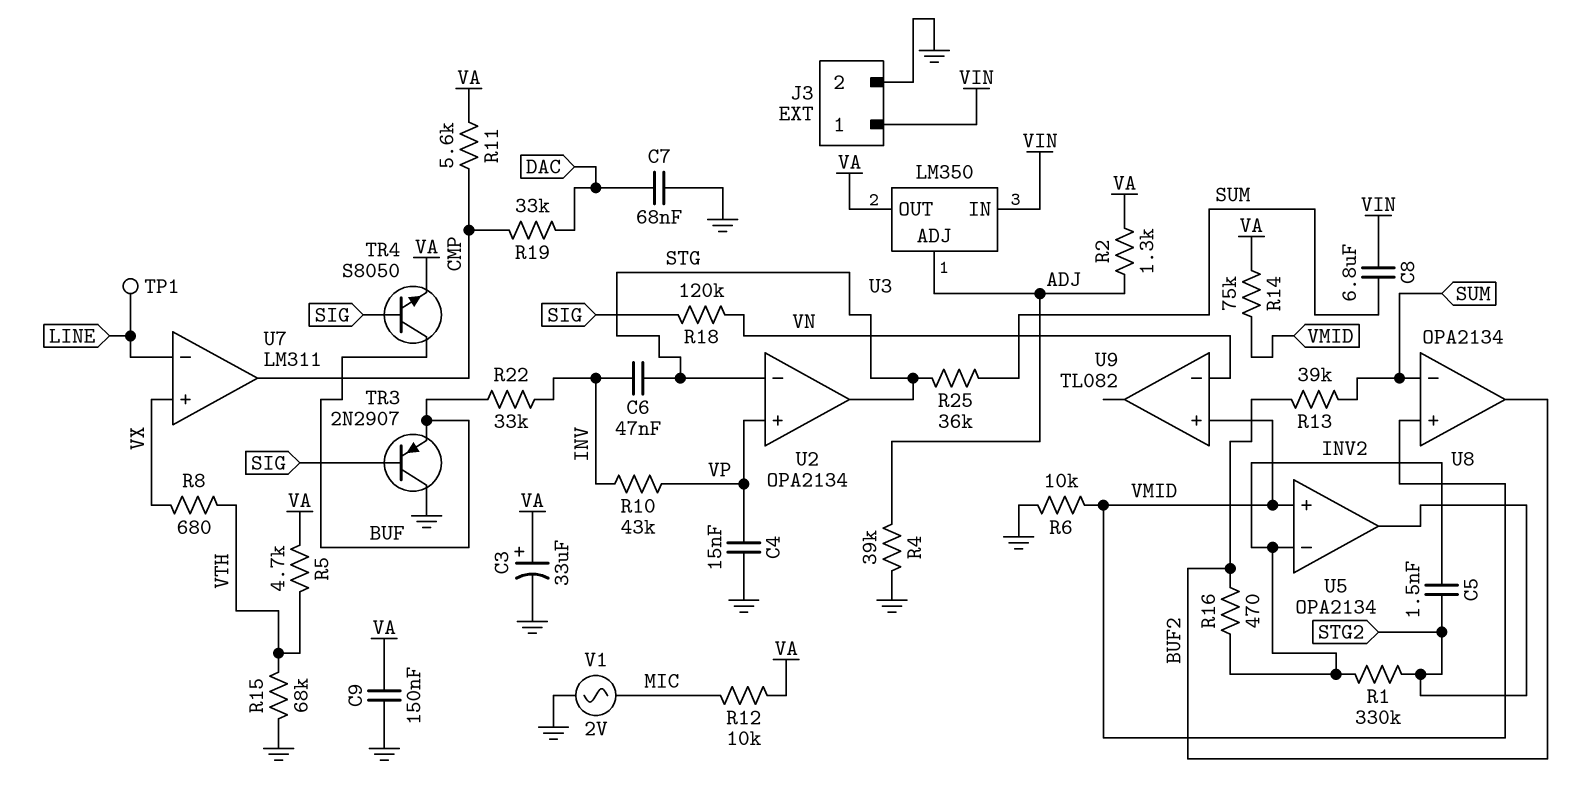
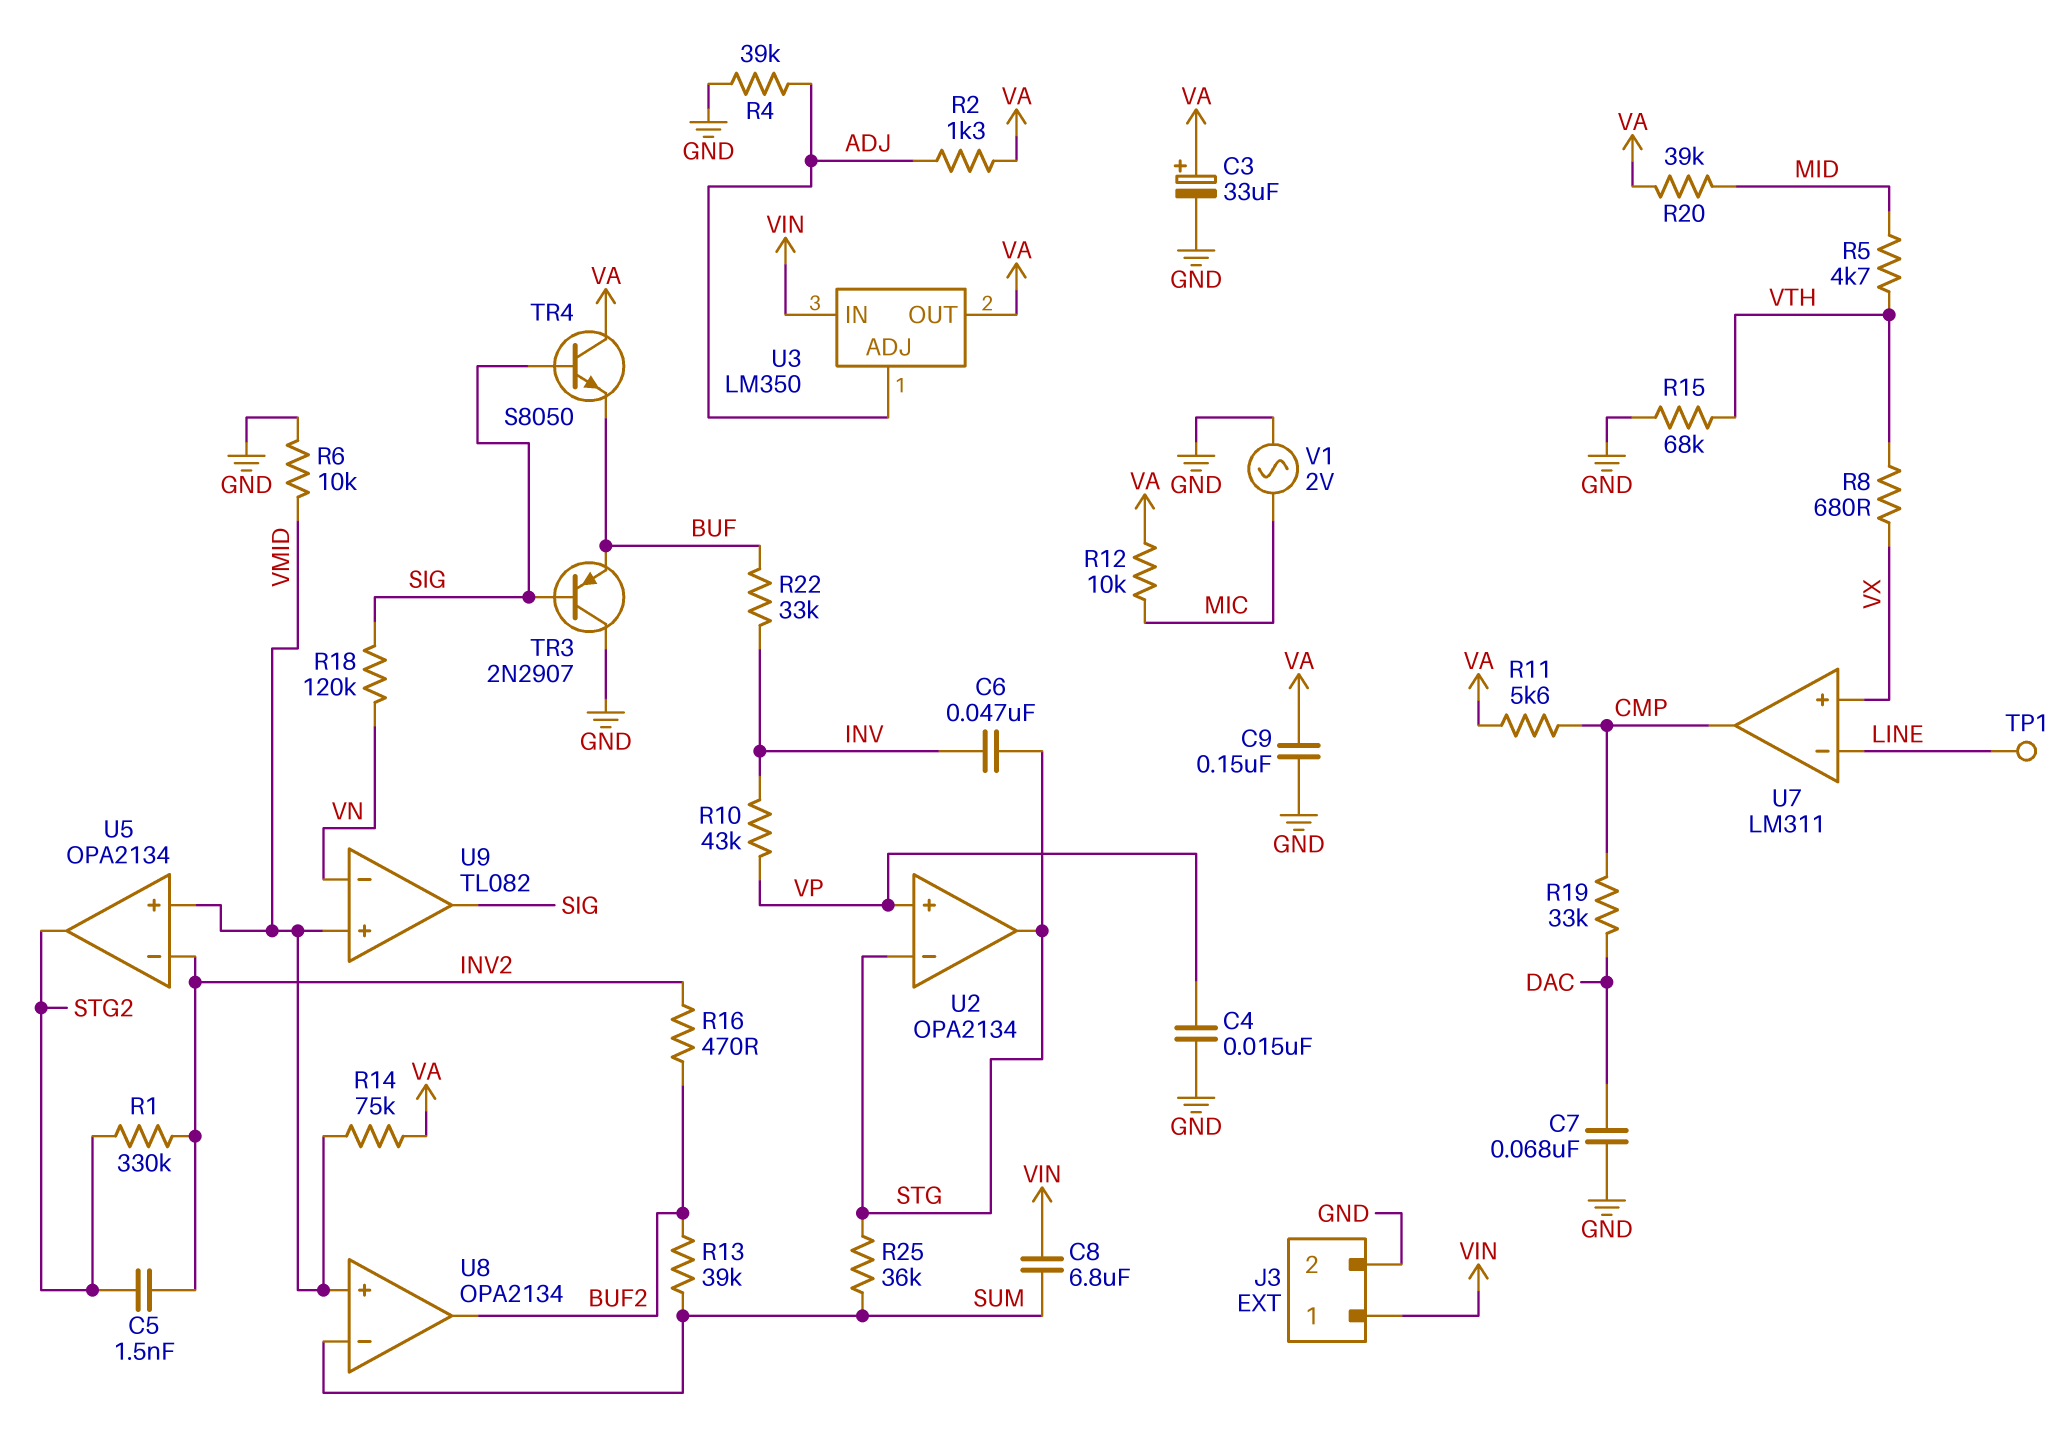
R5: 4.7k (VA, VTH) -> 4.7k (MID, VTH)
R20: none -> 39k (MID, VA)
TR4: NPN S8050 (B SIG, C BUF, E VA) -> NPN S8050 (B SIG, C VA, E BUF)
U9 pin out: none -> SIG

